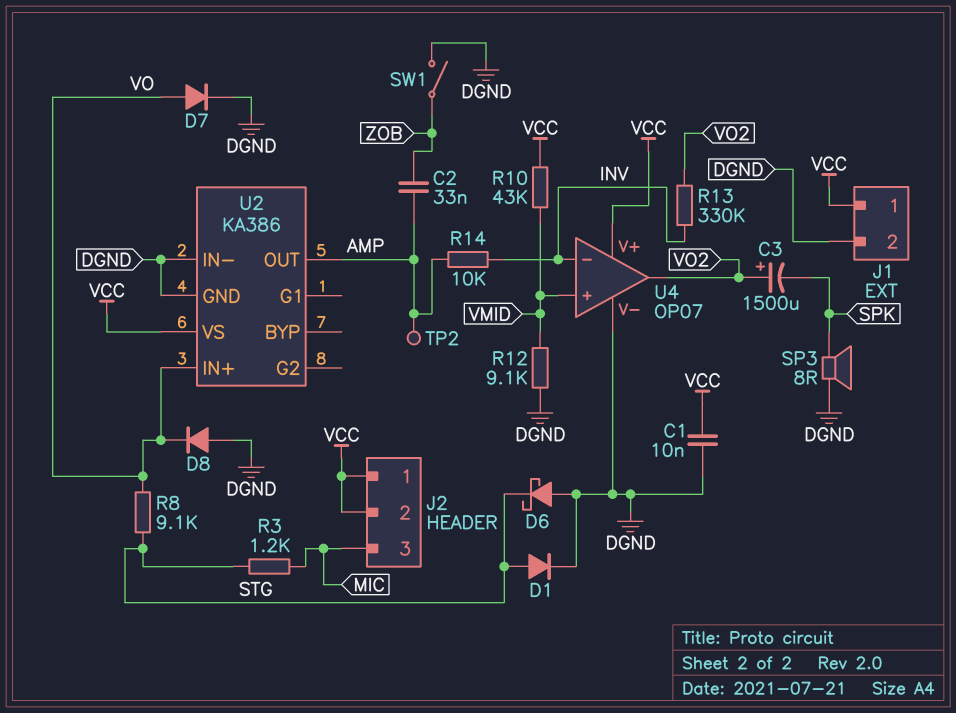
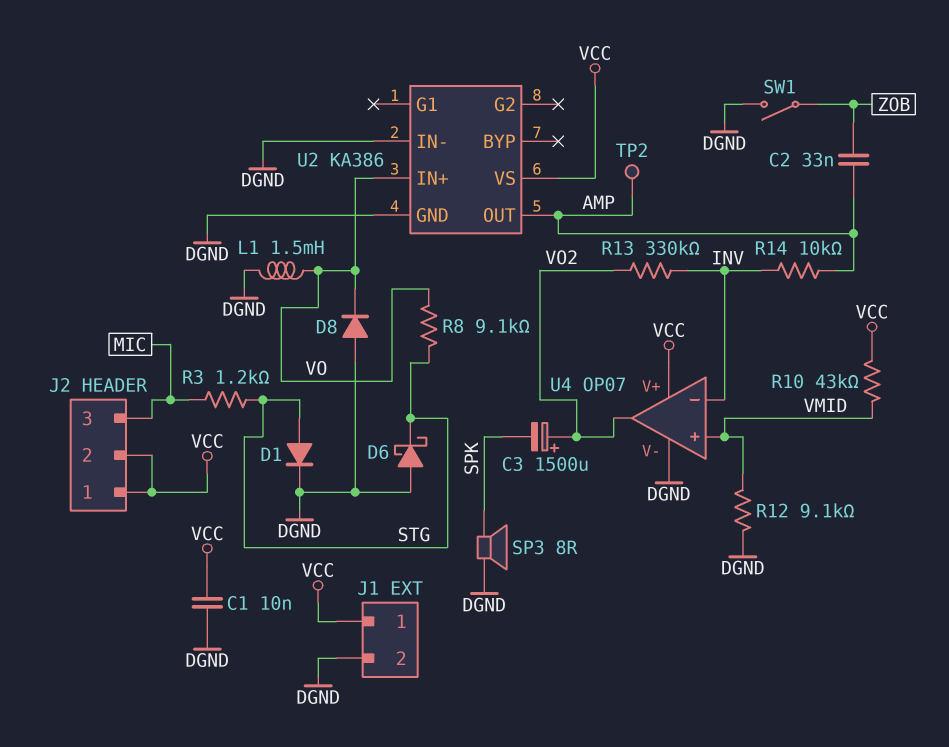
D7: diode (A VO, K DGND) -> none
L1: none -> 1.5mH (DGND, VO)

